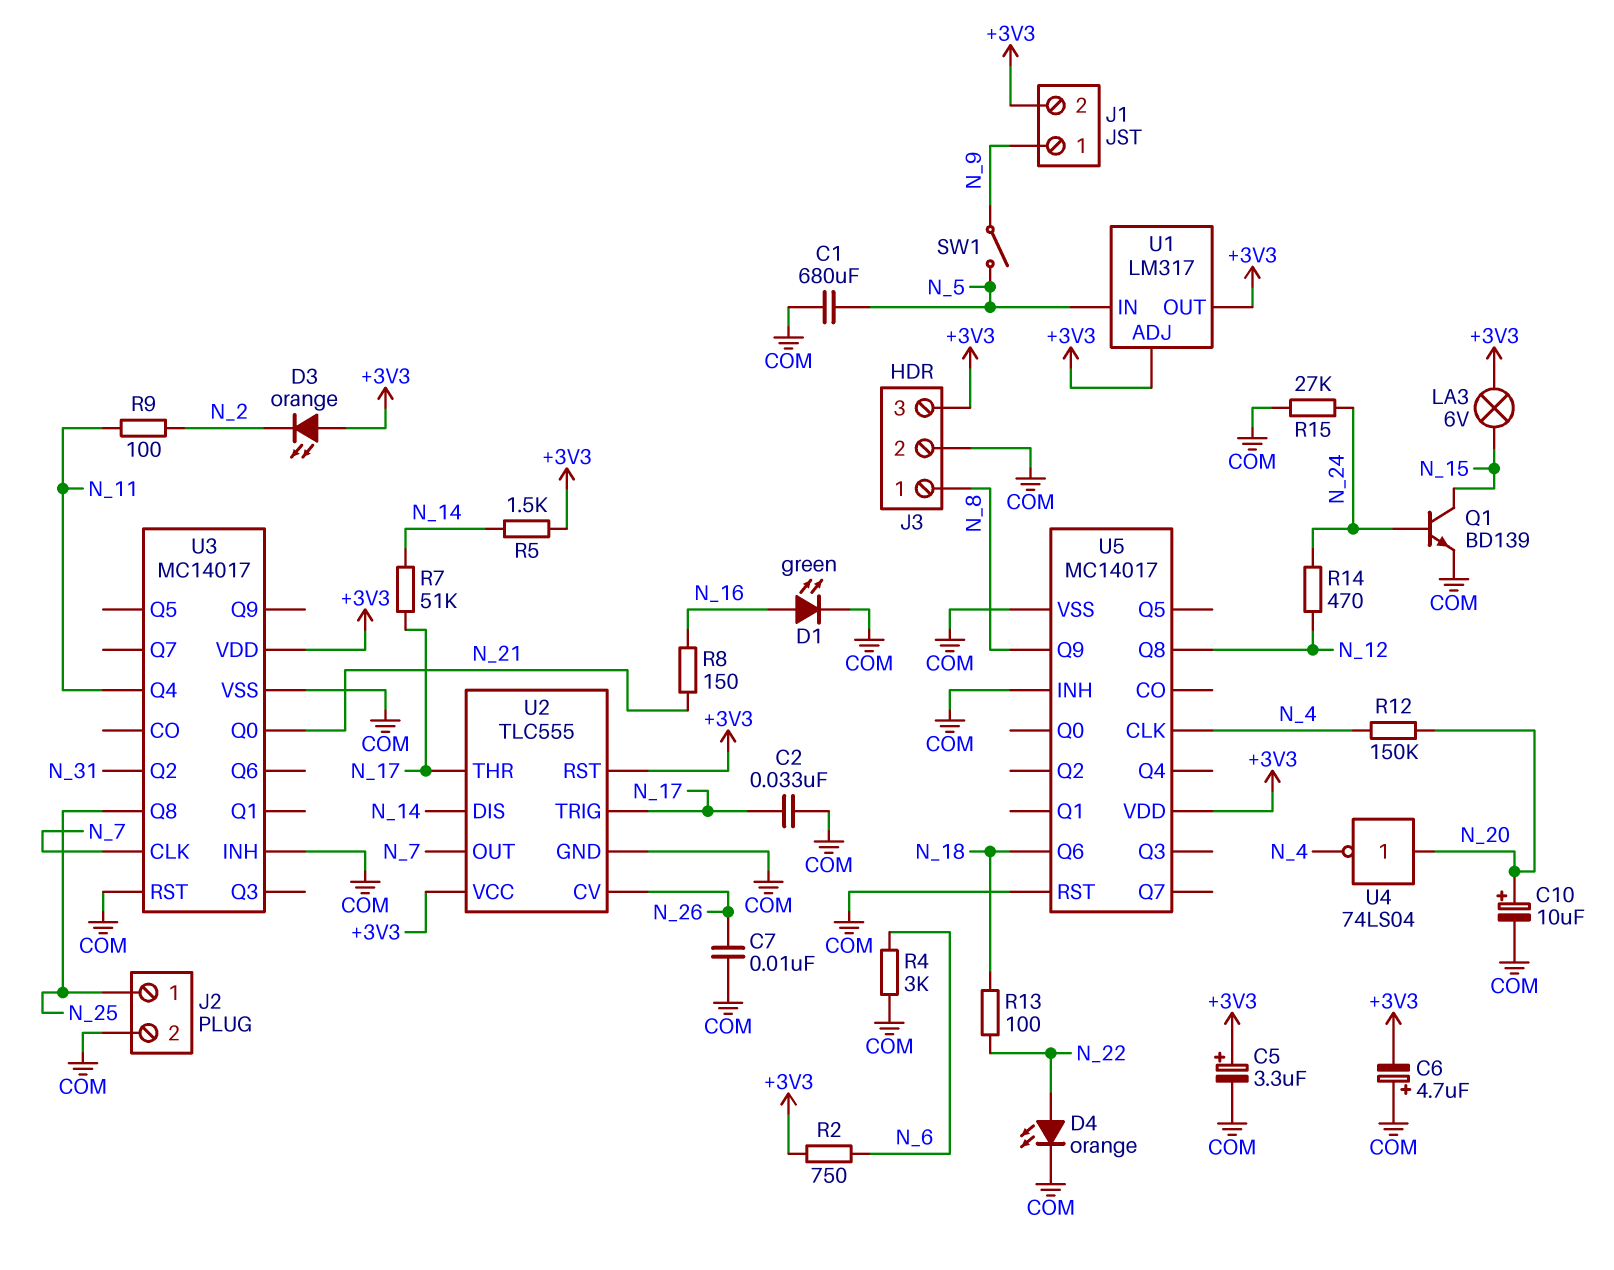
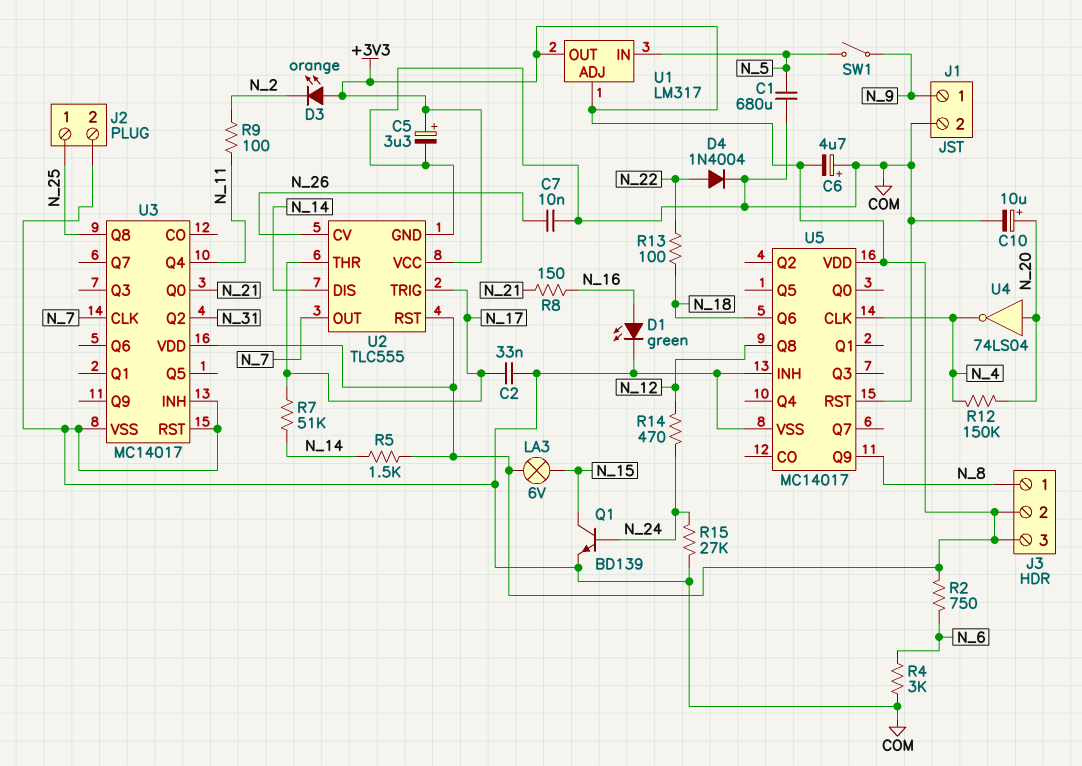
D4: LED orange (A N_22, K COM) -> diode 1N4004 (A N_22, K COM)
J1 pin 2: +3V3 -> COM
J3 pin 2: COM -> +3V3

